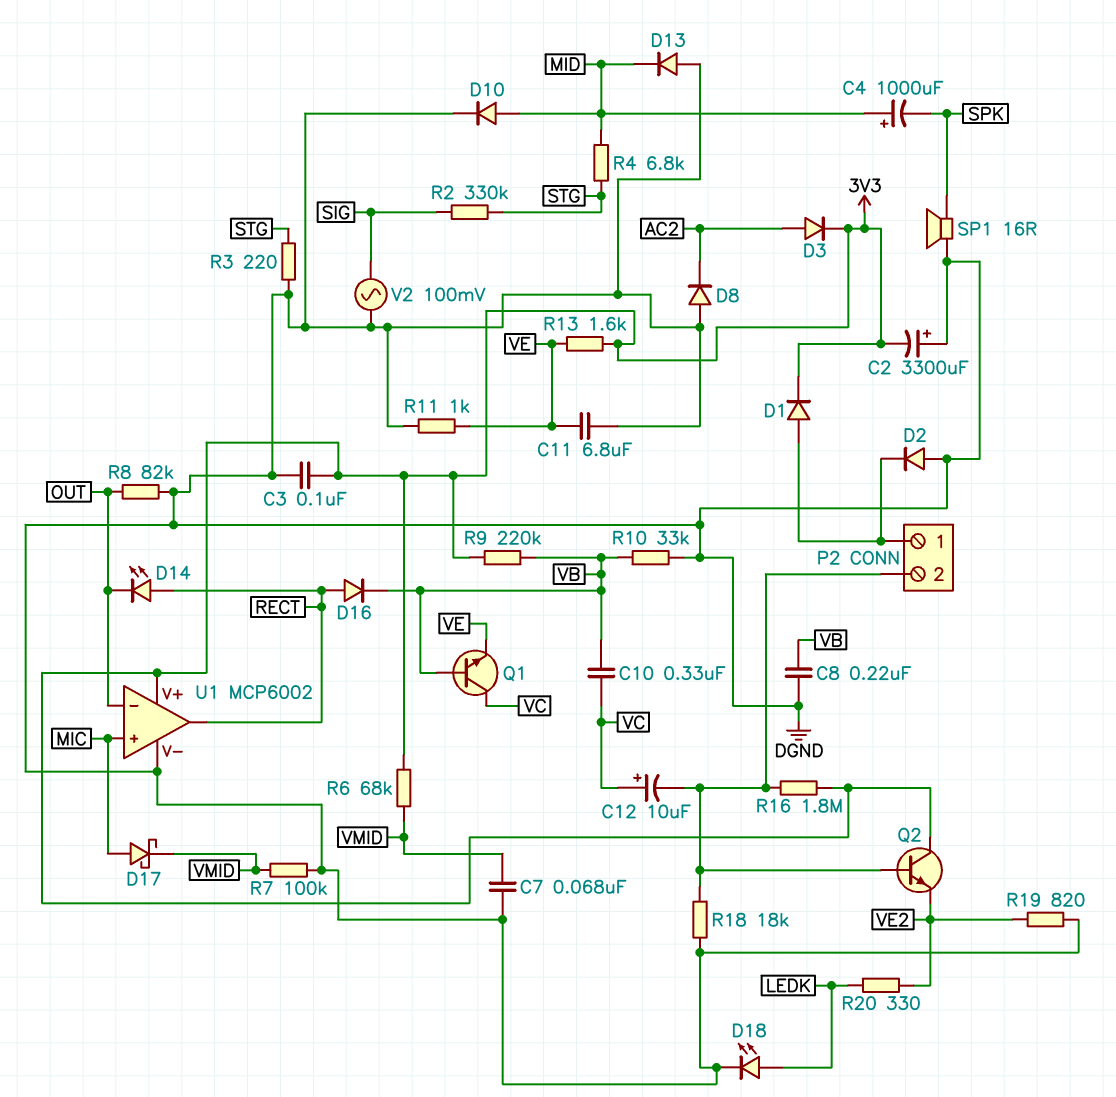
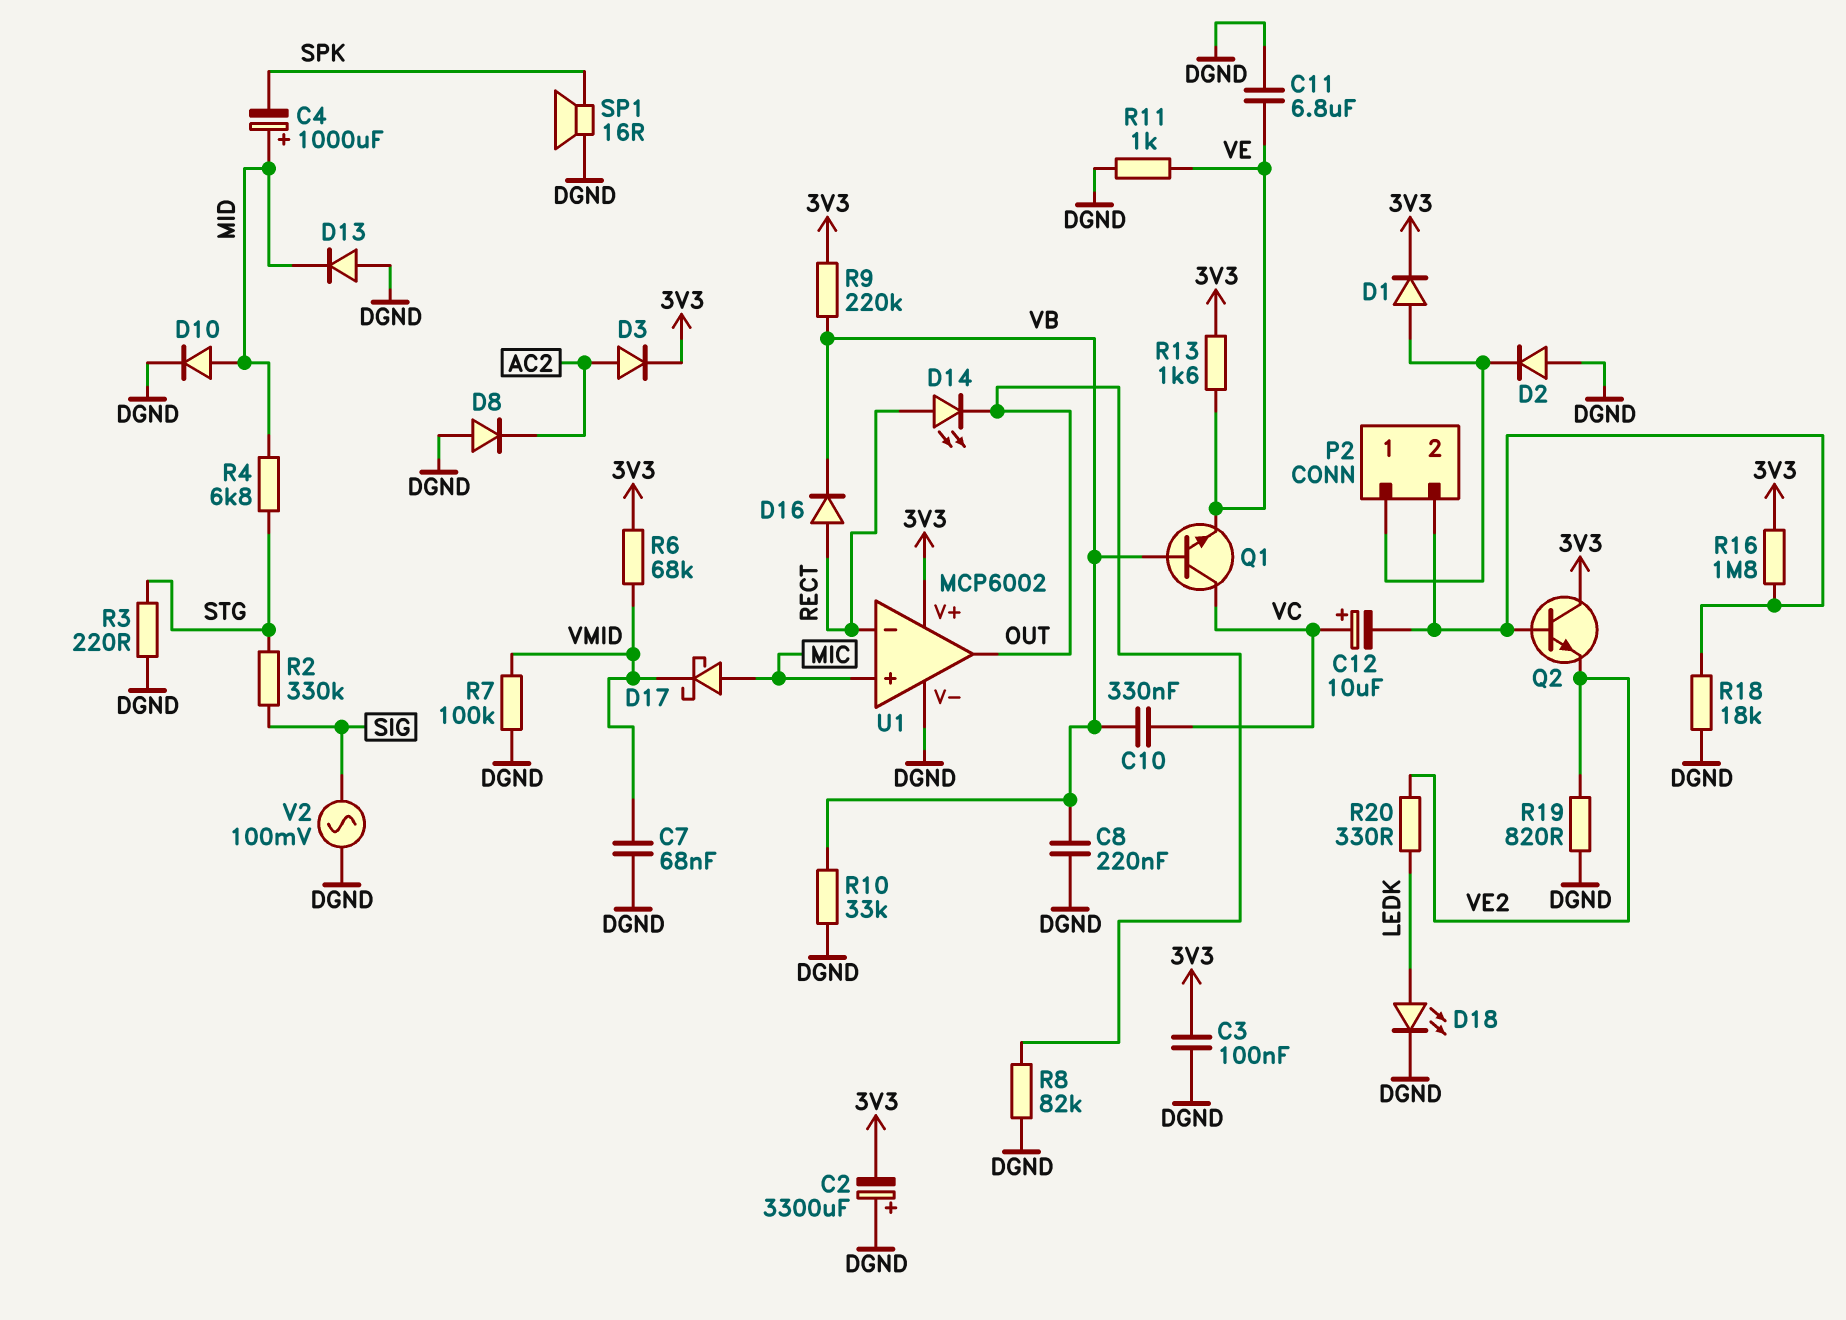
U1 pin in-: OUT -> RECT
U1 pin out: RECT -> OUT

